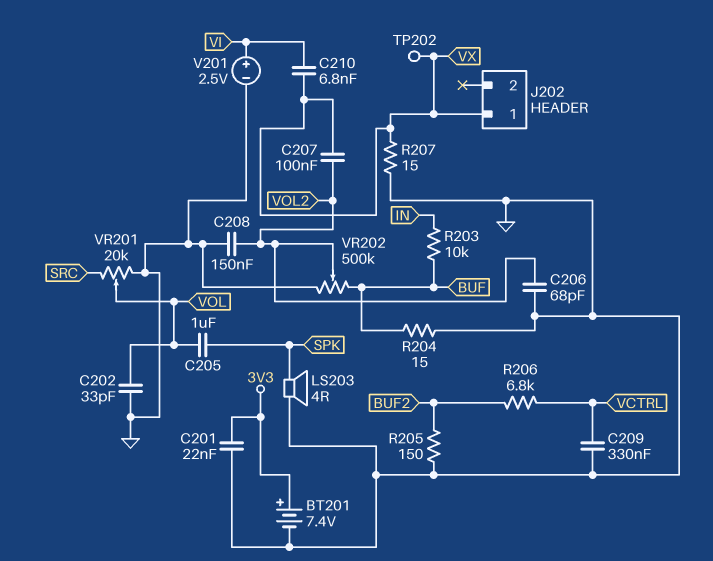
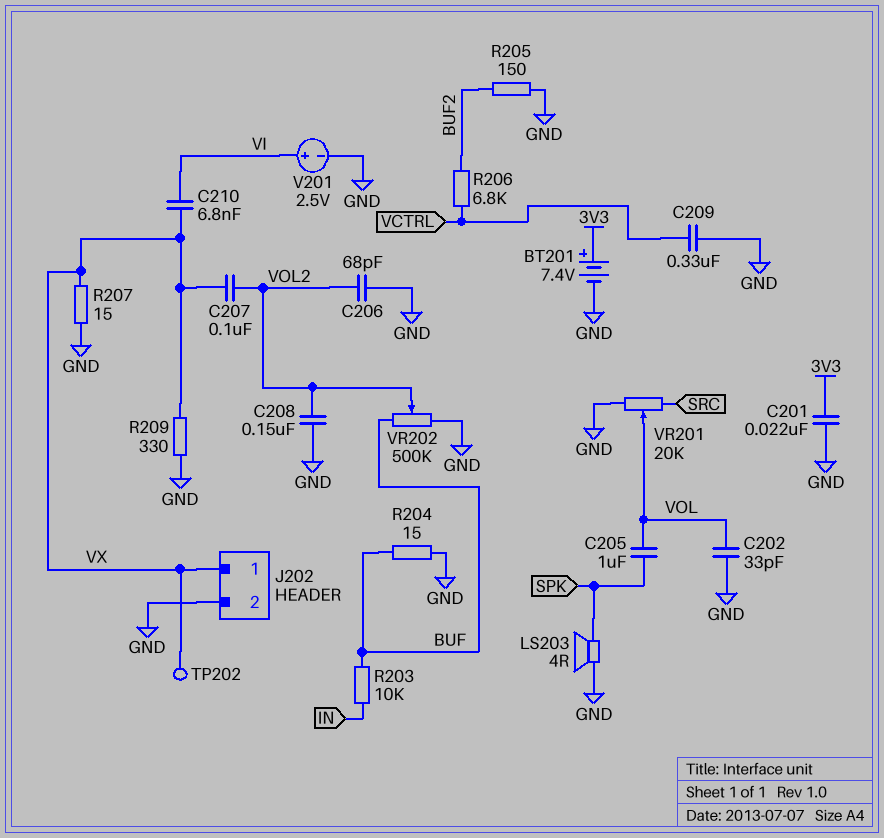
J202 pin 2: none -> GND
R209: none -> 330 (GND, VX)

